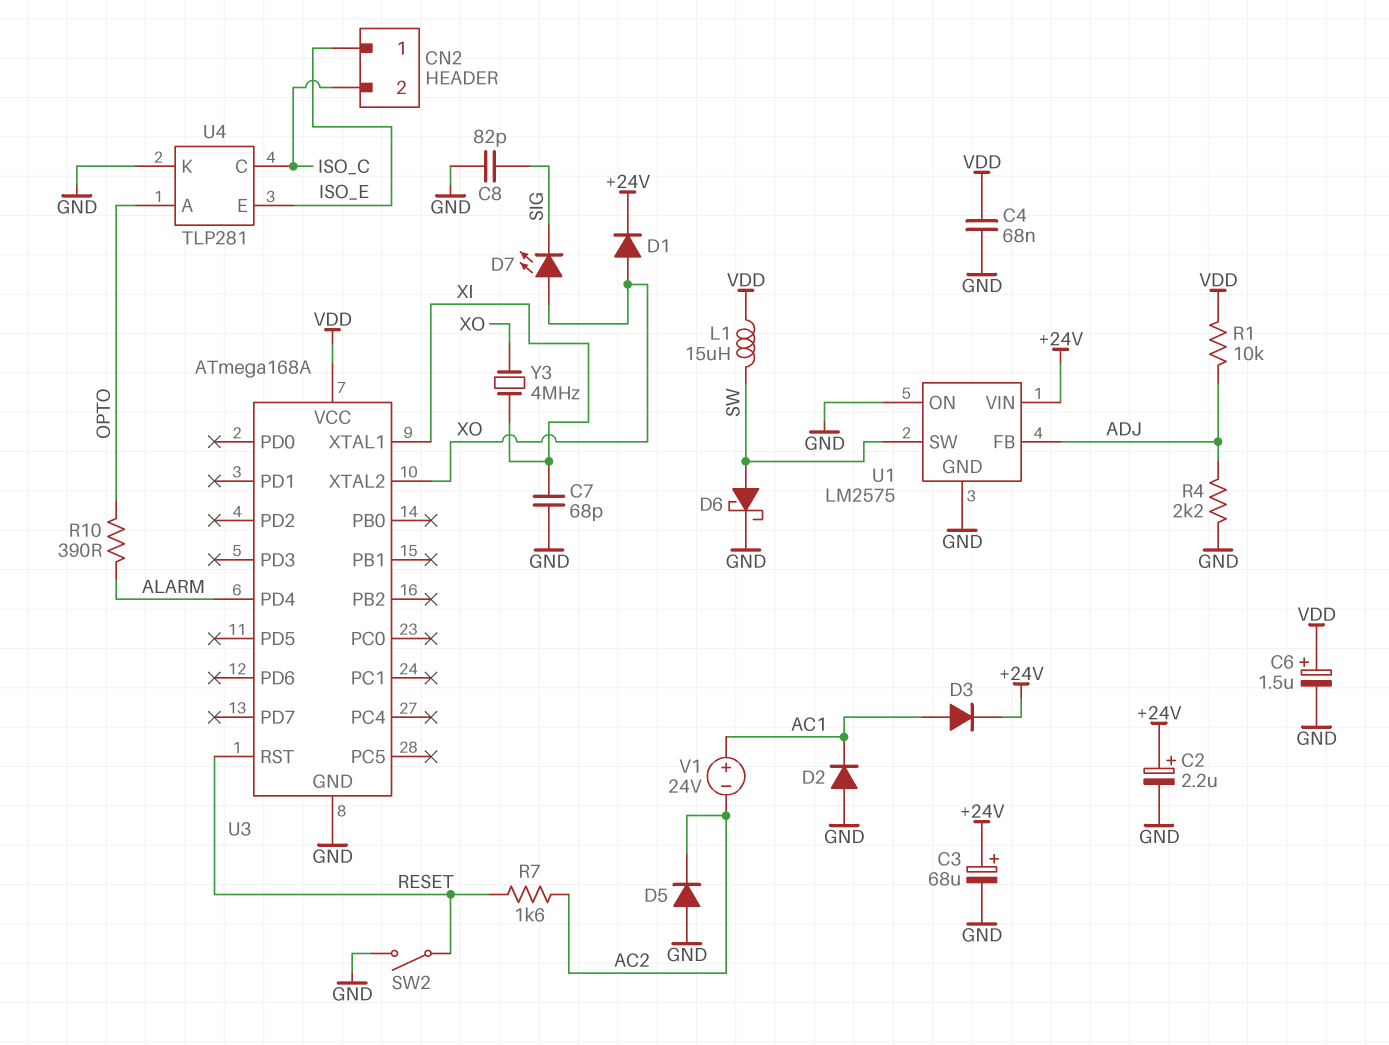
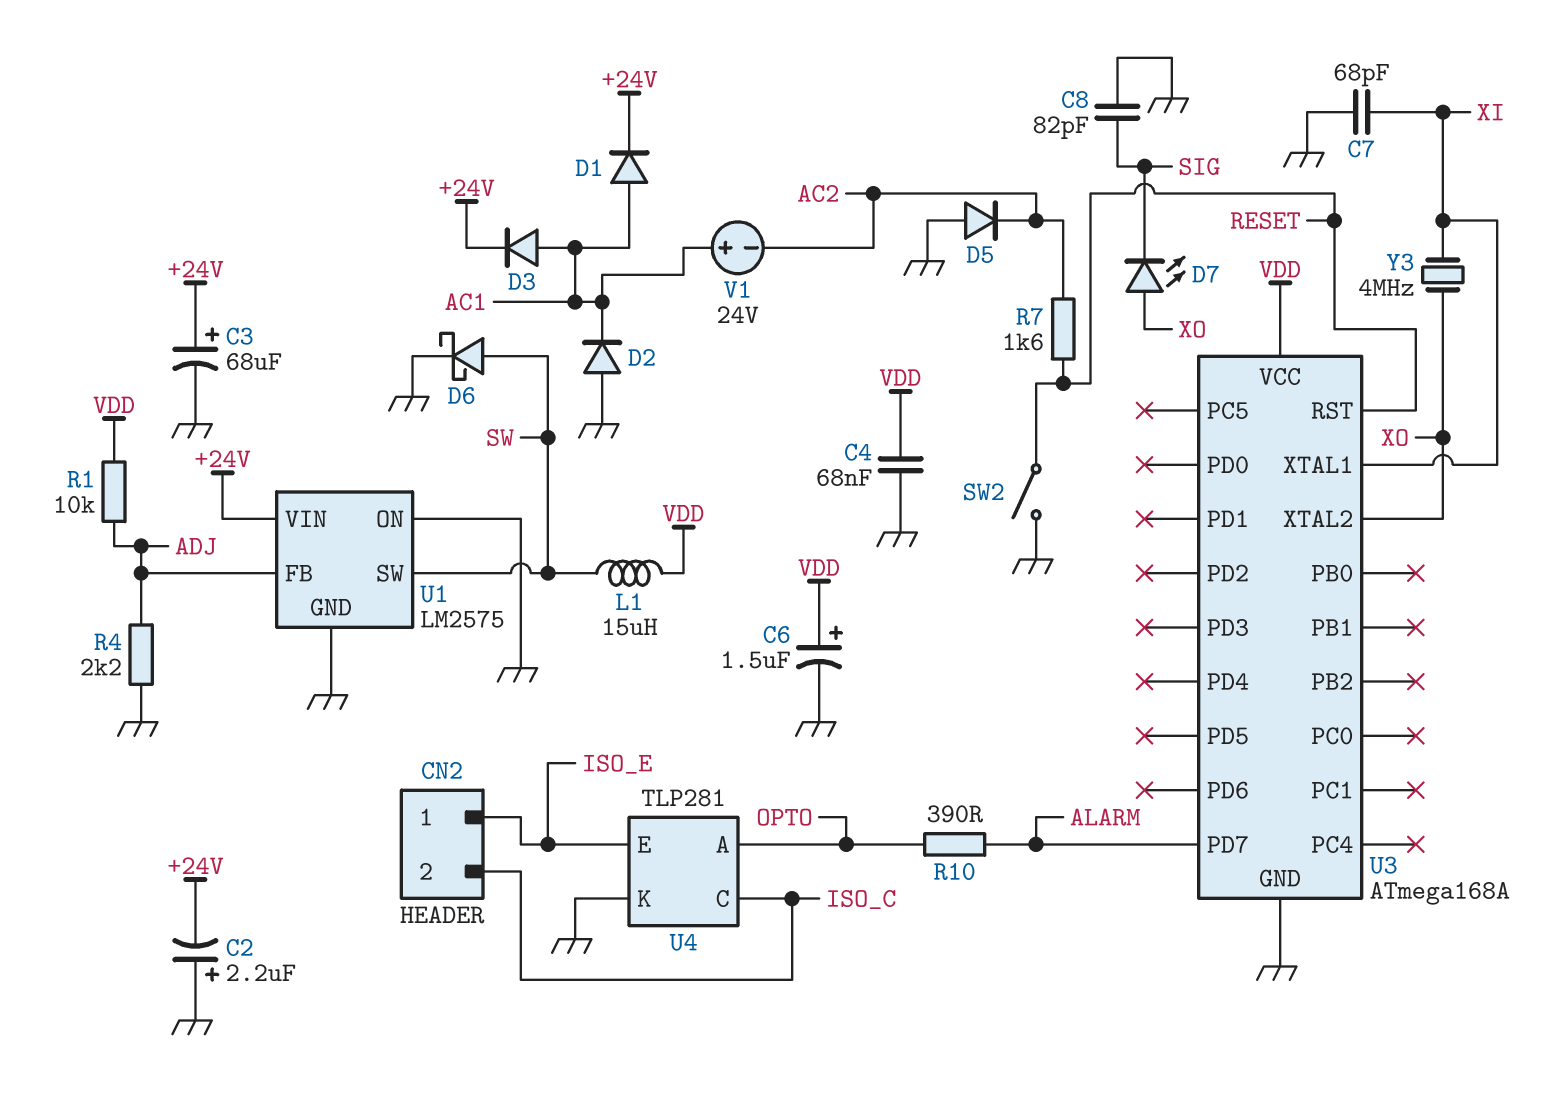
C2: 2.2uF (plus +24V, minus GND) -> 2.2uF (plus GND, minus +24V)
D1: diode (A XO, K +24V) -> diode (A AC1, K +24V)
U3 pin PD4: ALARM -> none
U3 pin PD7: none -> ALARM

